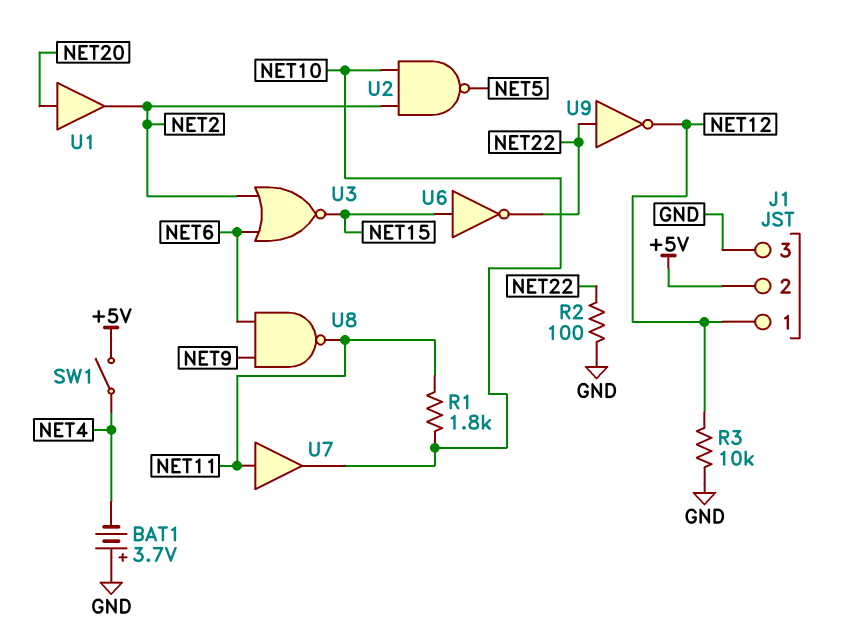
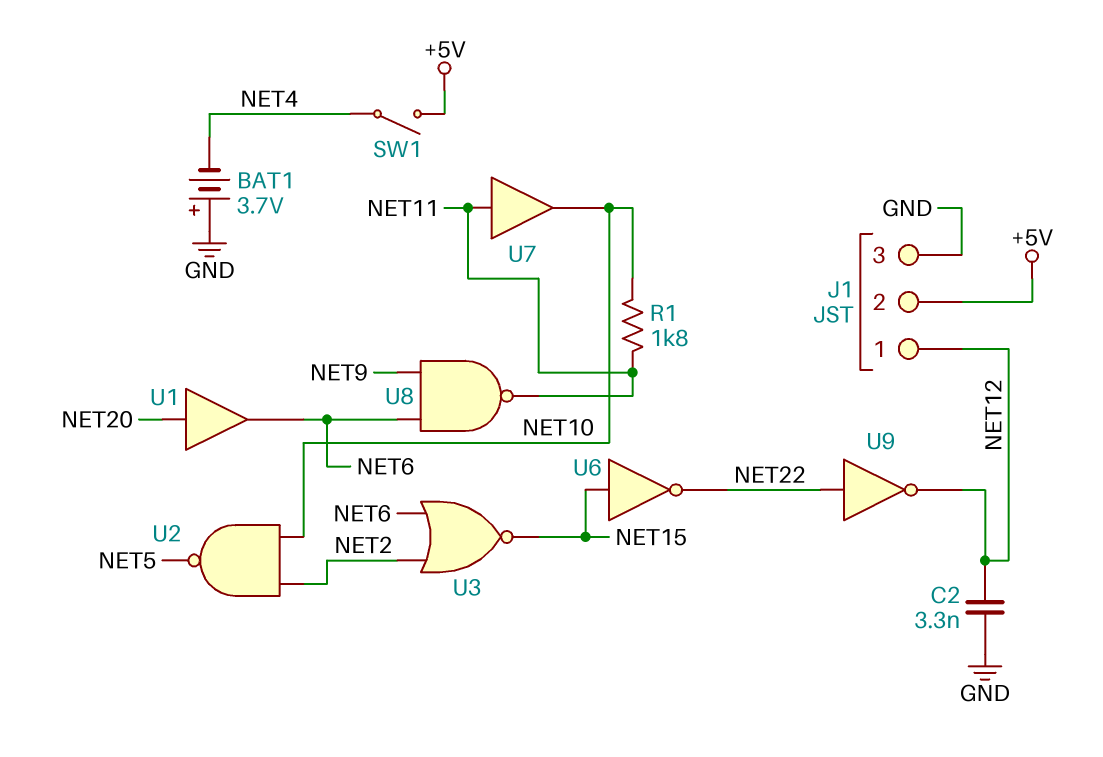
C2: none -> 3.3nF (GND, NET12)
R2: 100 (GND, NET22) -> none
R3: 10k (GND, NET12) -> none
U1: buffer (in NET20, out NET2) -> buffer (in NET20, out NET6)

